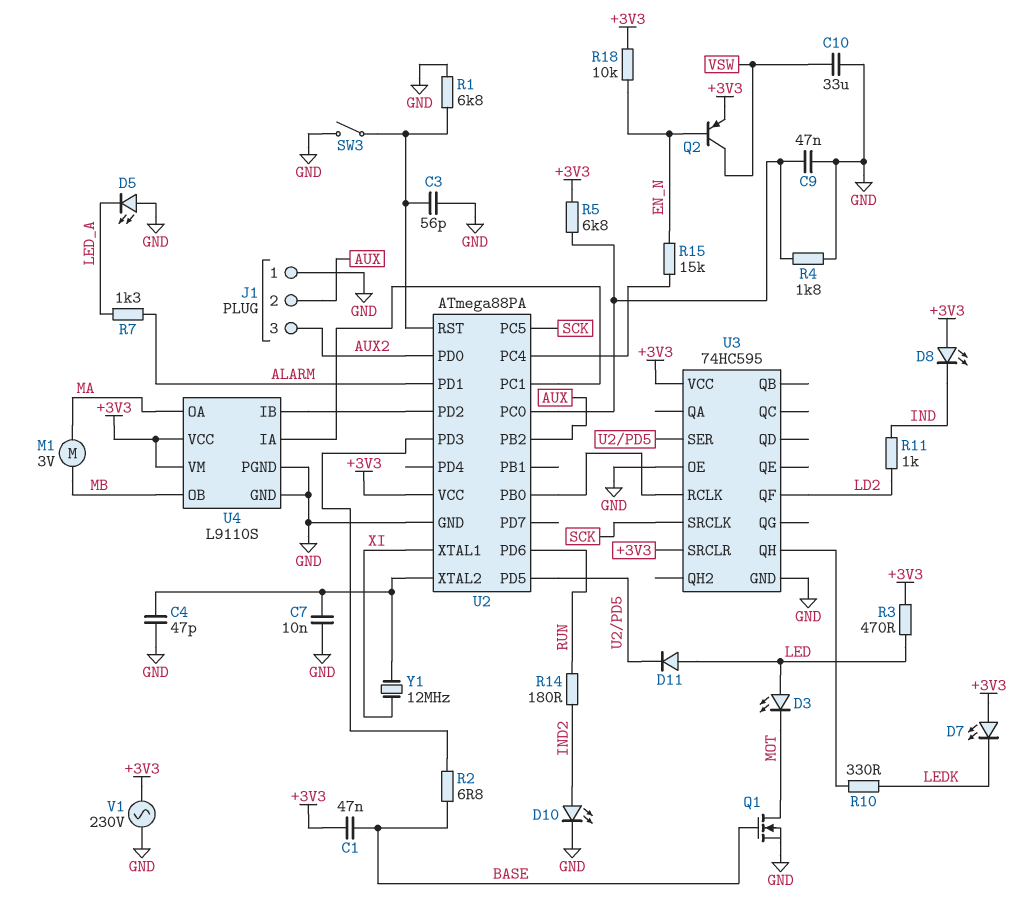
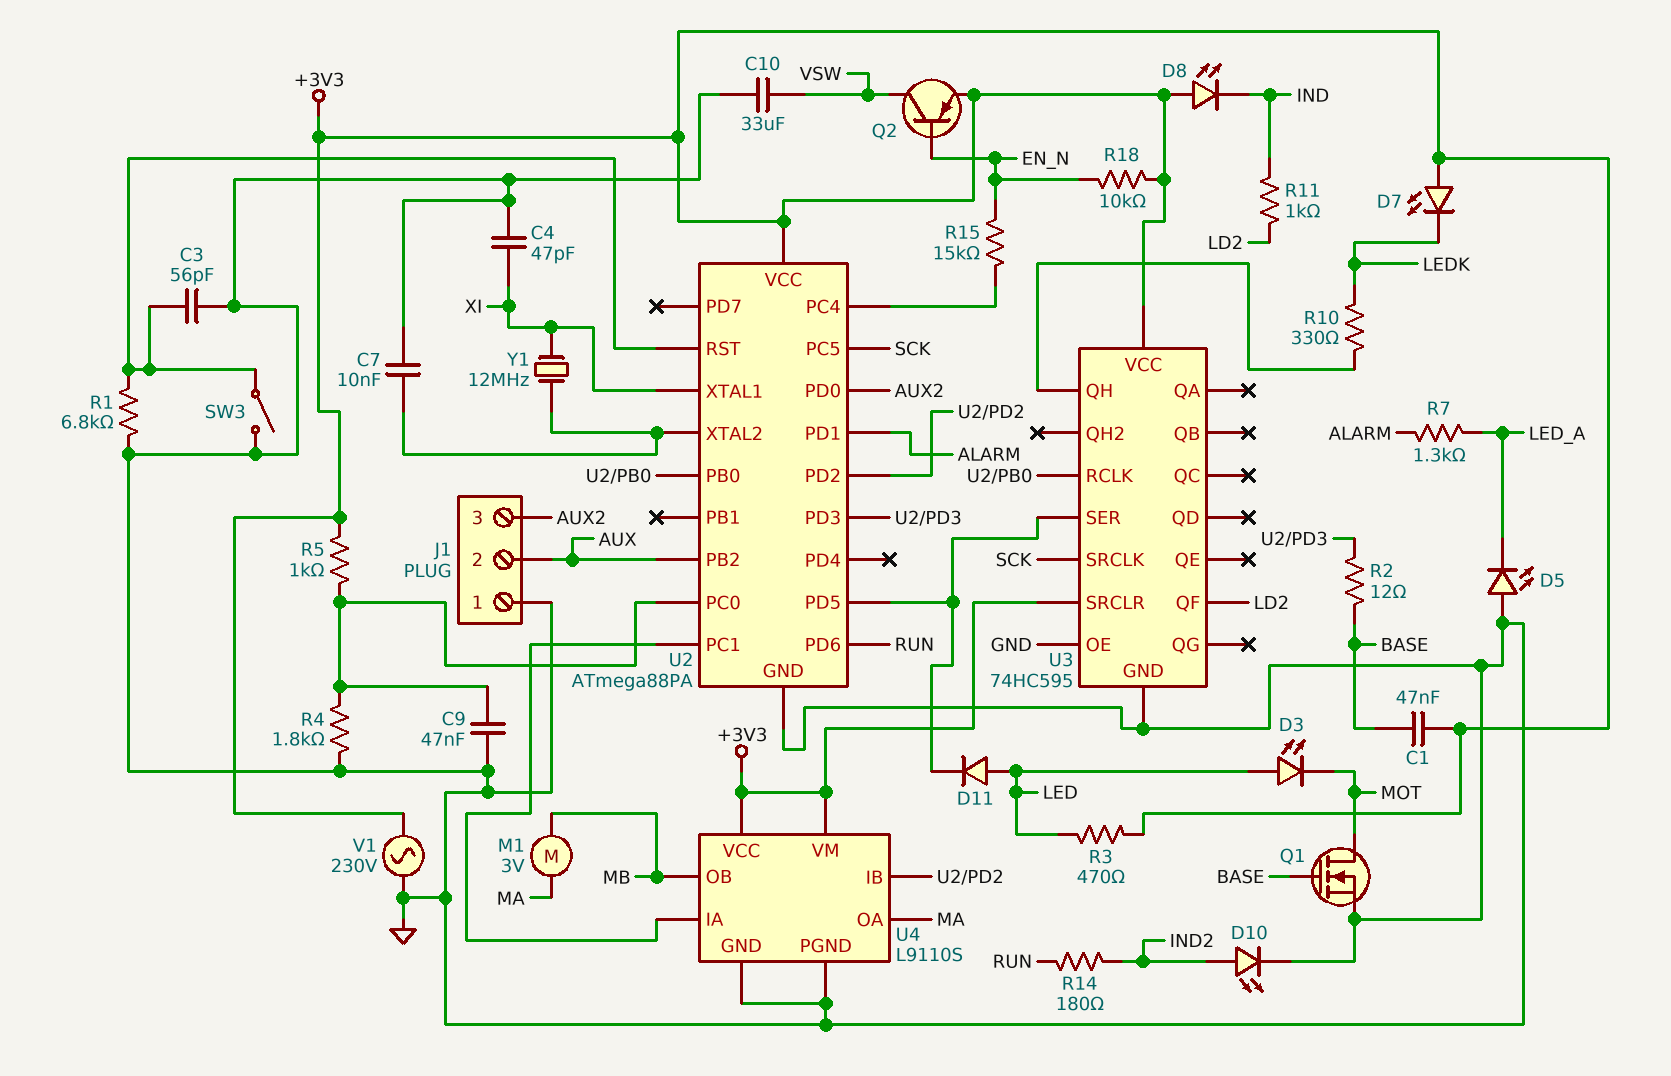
C4: 47pF (GND, U2/XTAL2) -> 47pF (GND, XI)
R2: 6.8 (BASE, U2/PD3) -> 12 (BASE, U2/PD3)
R5: 6.8k (+3V3, U2/PC0) -> 1k (+3V3, U2/PC0)

